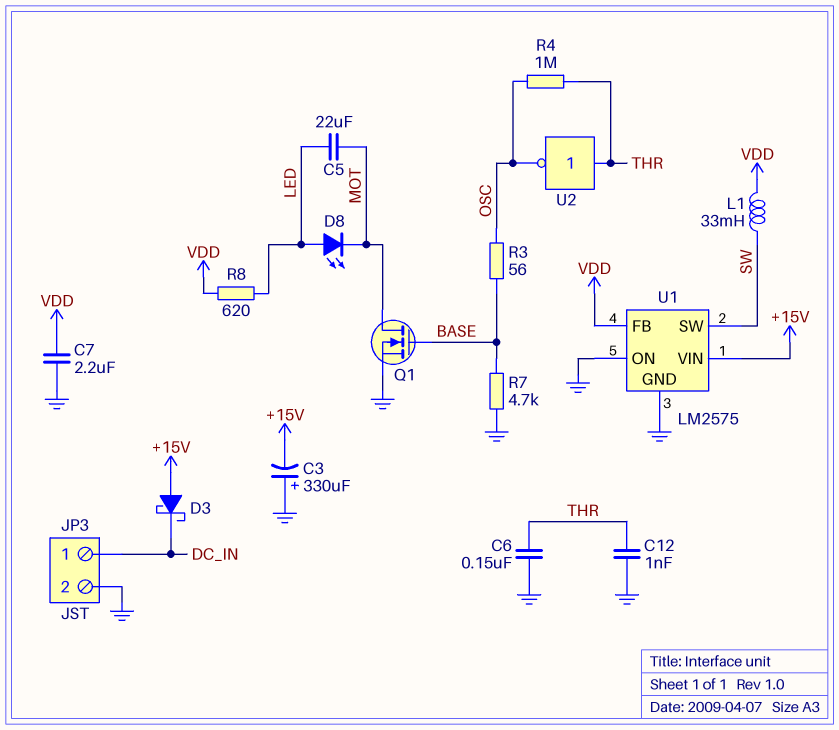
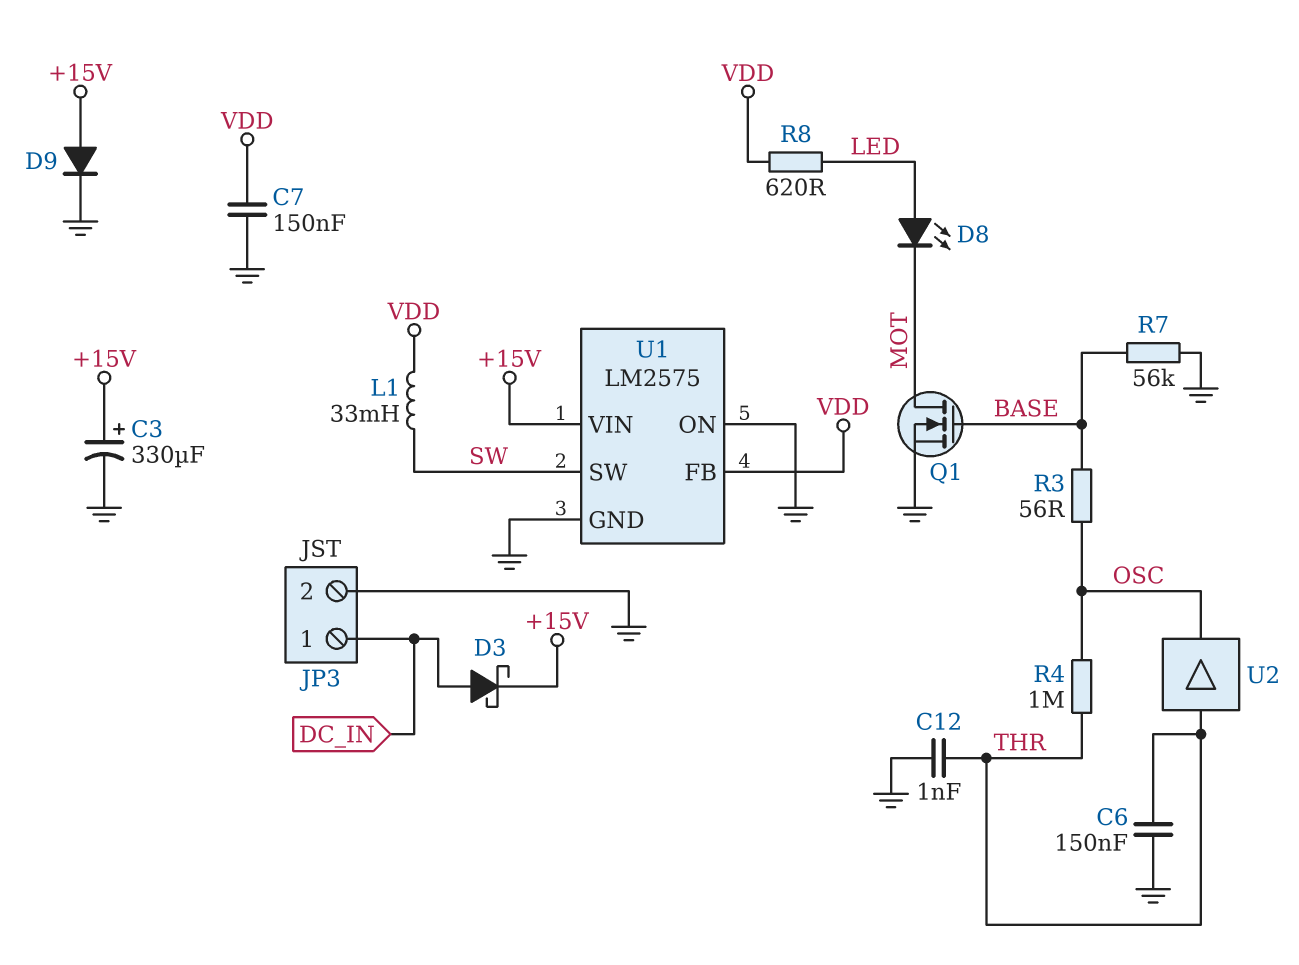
C3: 330uF (plus GND, minus +15V) -> 330uF (plus +15V, minus GND)
C5: 22uF (LED, MOT) -> none
C7: 2.2uF (GND, VDD) -> 150nF (GND, VDD)
D3: schottky (A +15V, K DC_IN) -> schottky (A DC_IN, K +15V)
D9: none -> diode (A +15V, K GND)
R7: 4.7k (BASE, GND) -> 56k (BASE, GND)
U2: NOT (in THR, out OSC) -> buffer (in THR, out OSC)

